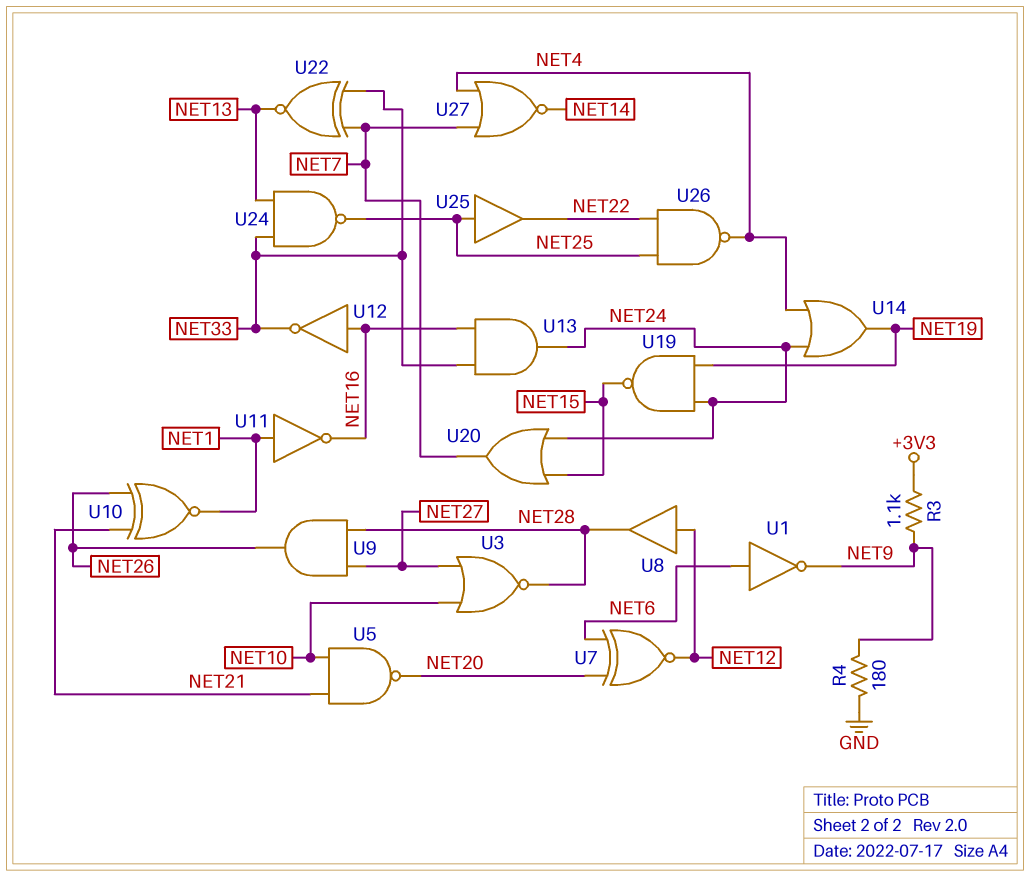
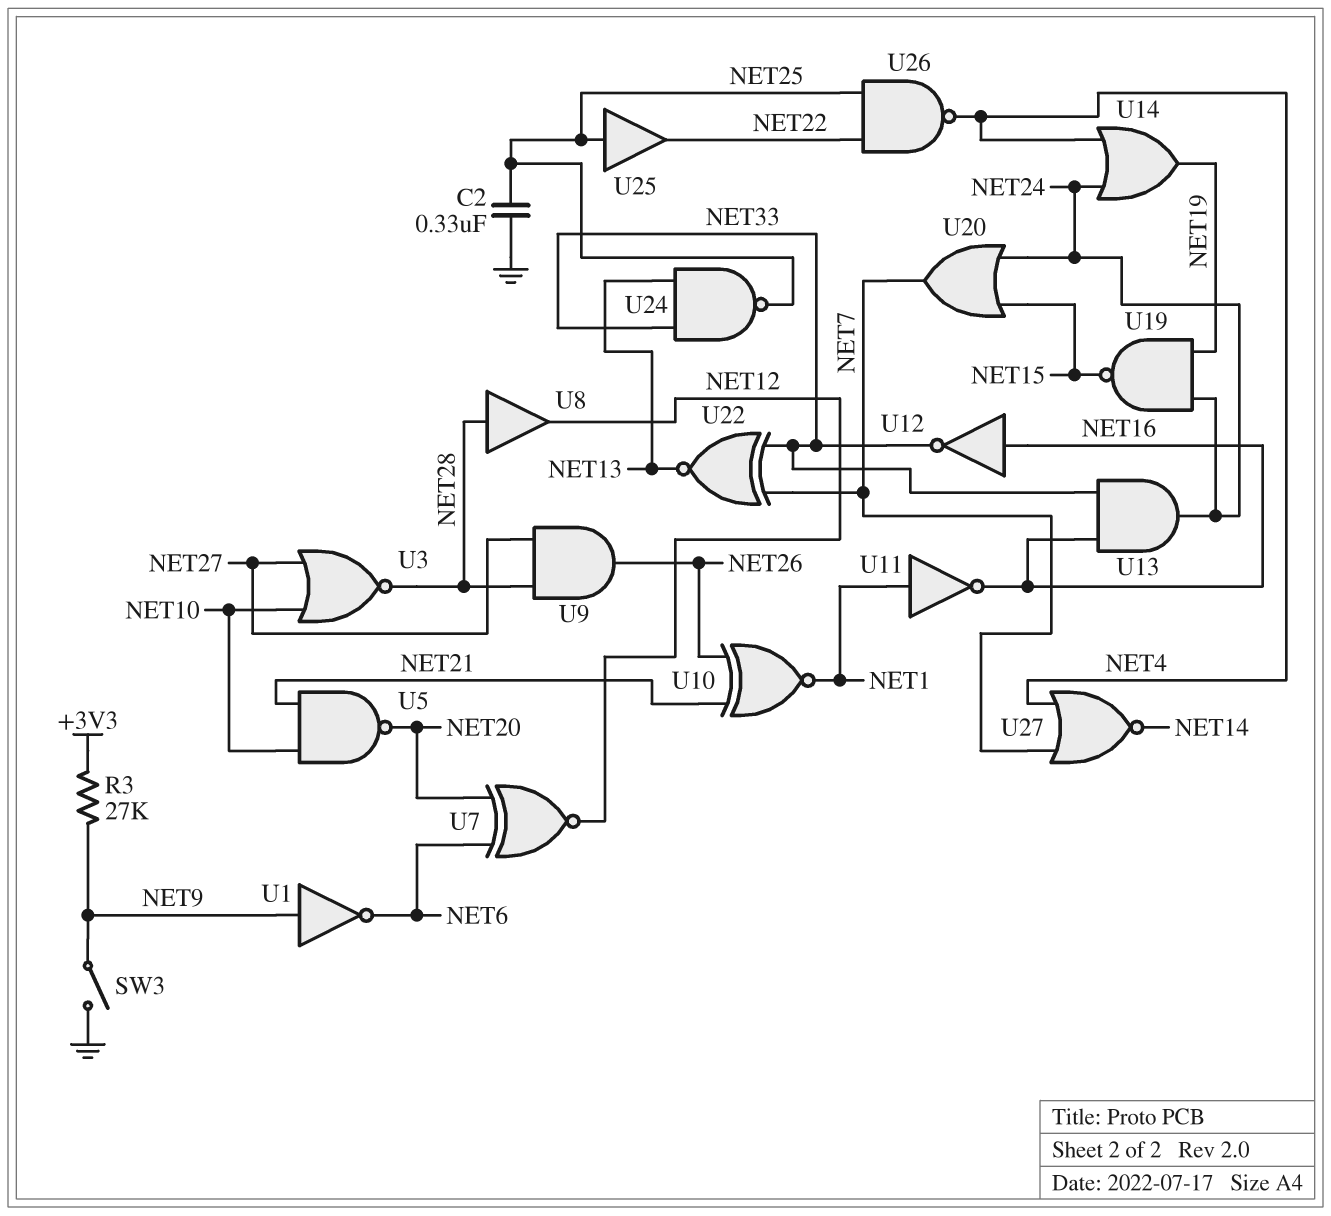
C2: none -> 330nF (GND, NET25)
R3: 1.1k (+3V3, NET9) -> 27k (+3V3, NET9)
R4: 180 (GND, NET9) -> none
SW3: none -> switch (GND, NET9)
U1: NOT (in NET6, out NET9) -> NOT (in NET9, out NET6)
U8: buffer (in NET12, out NET28) -> buffer (in NET28, out NET12)

